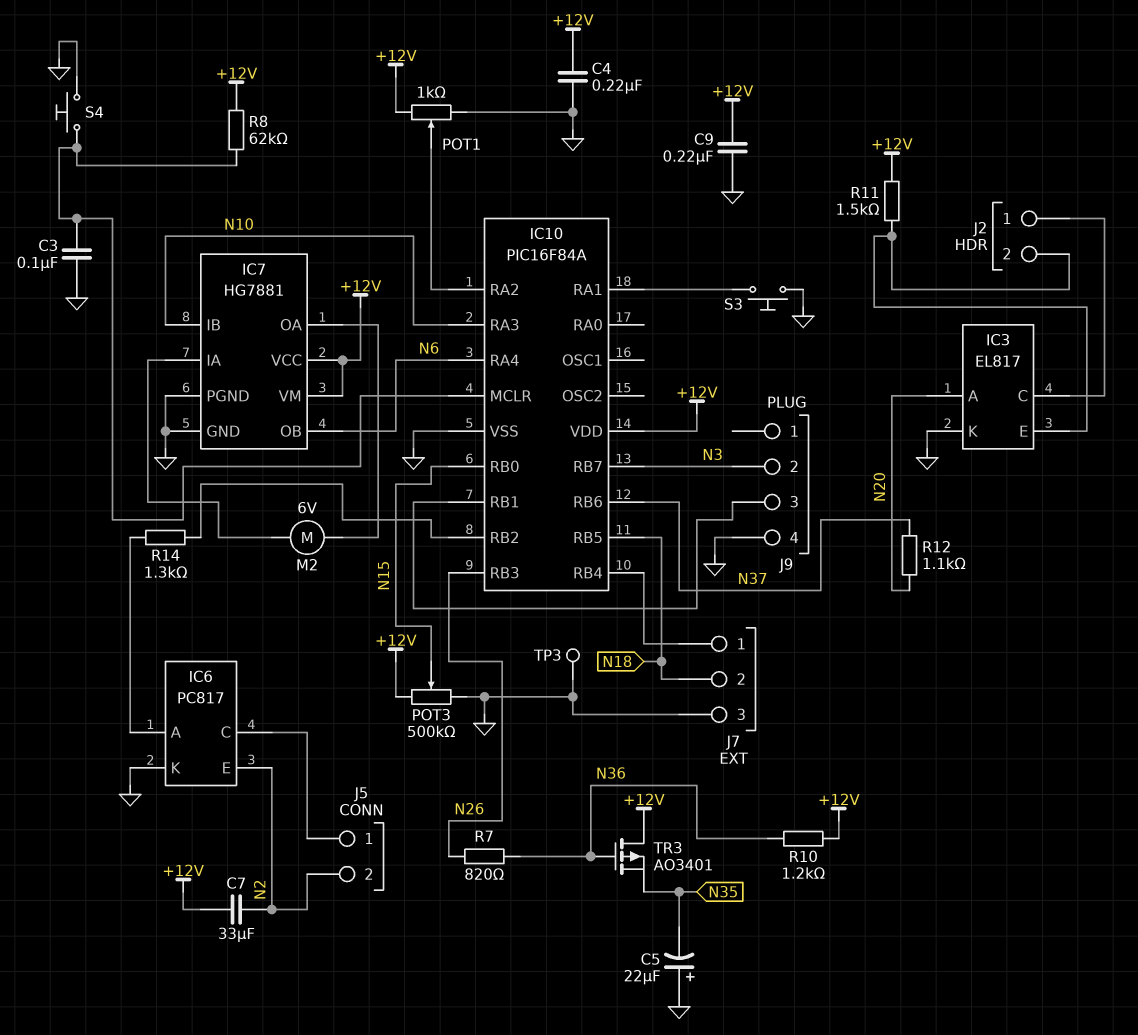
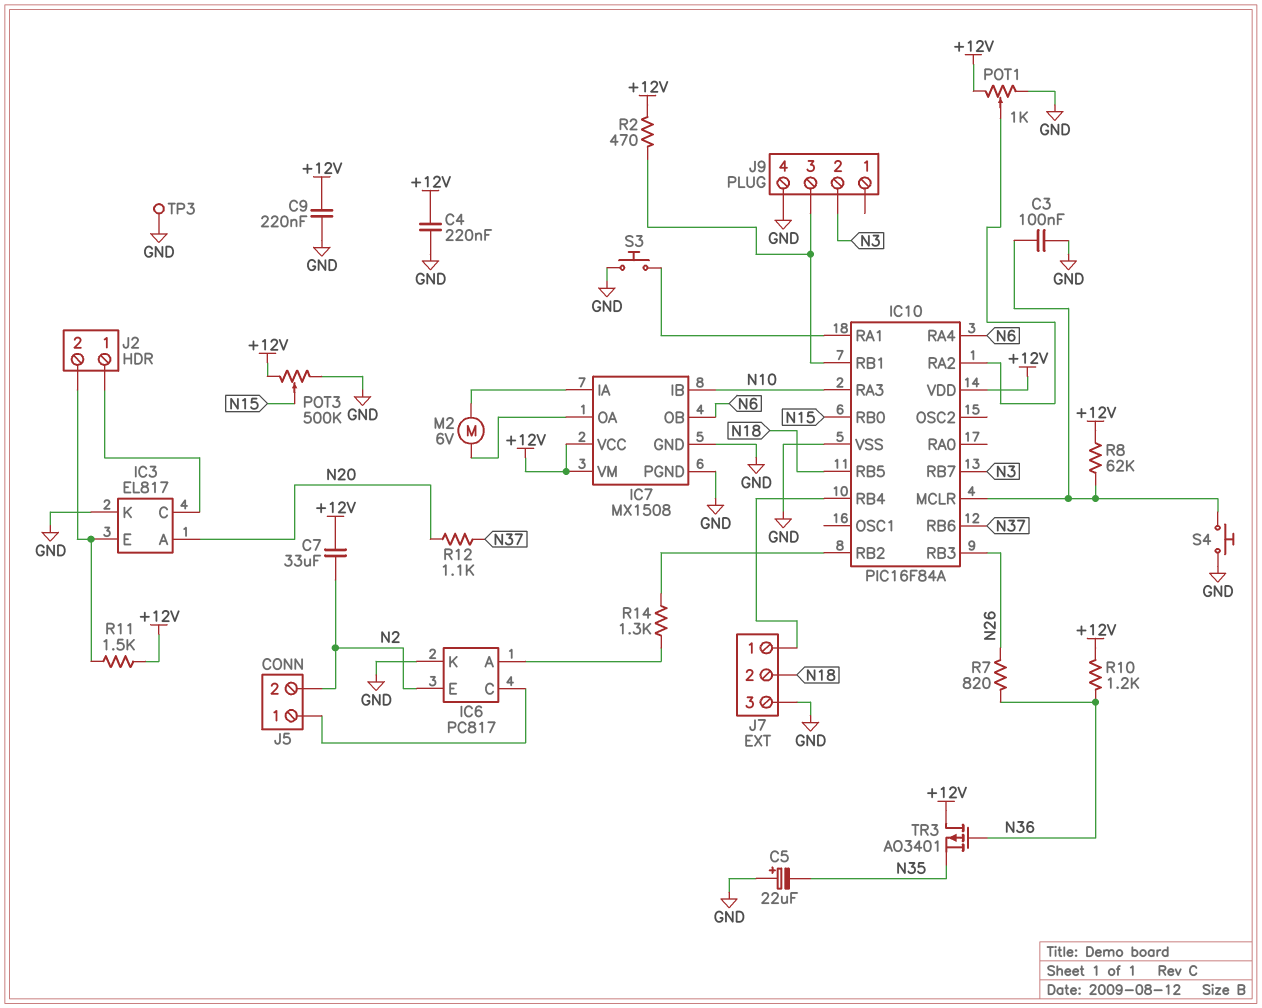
IC7: HG7881 -> MX1508
R2: none -> 470 (+12V, IC10/RB1)

